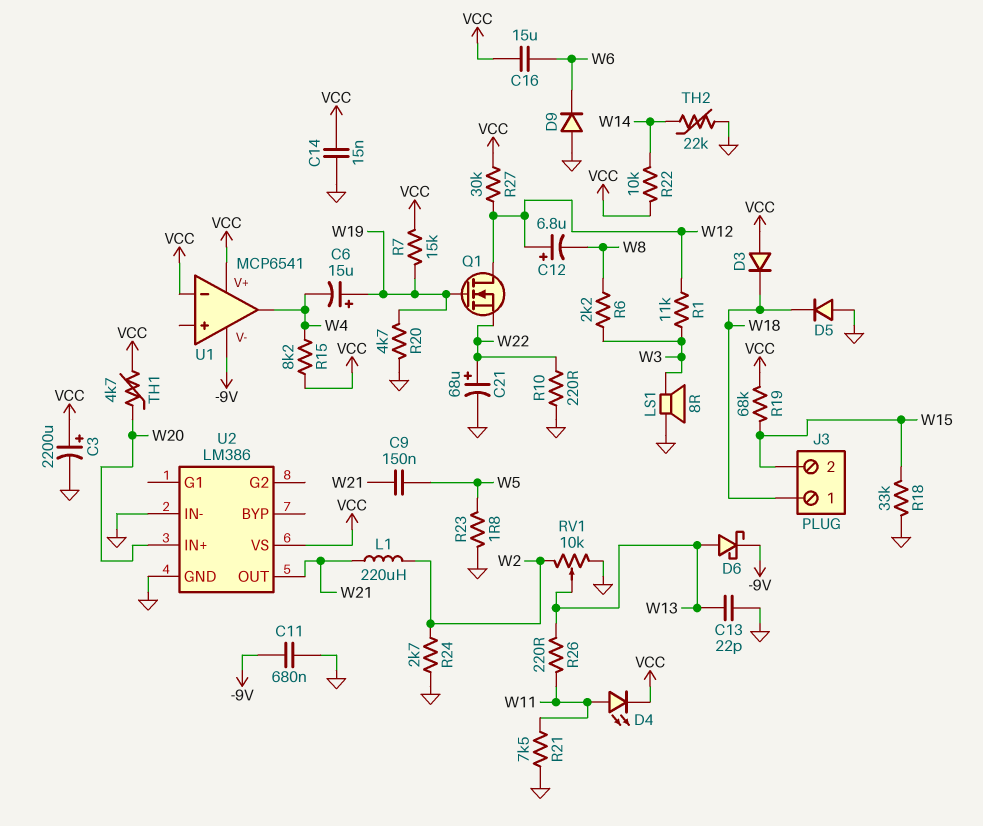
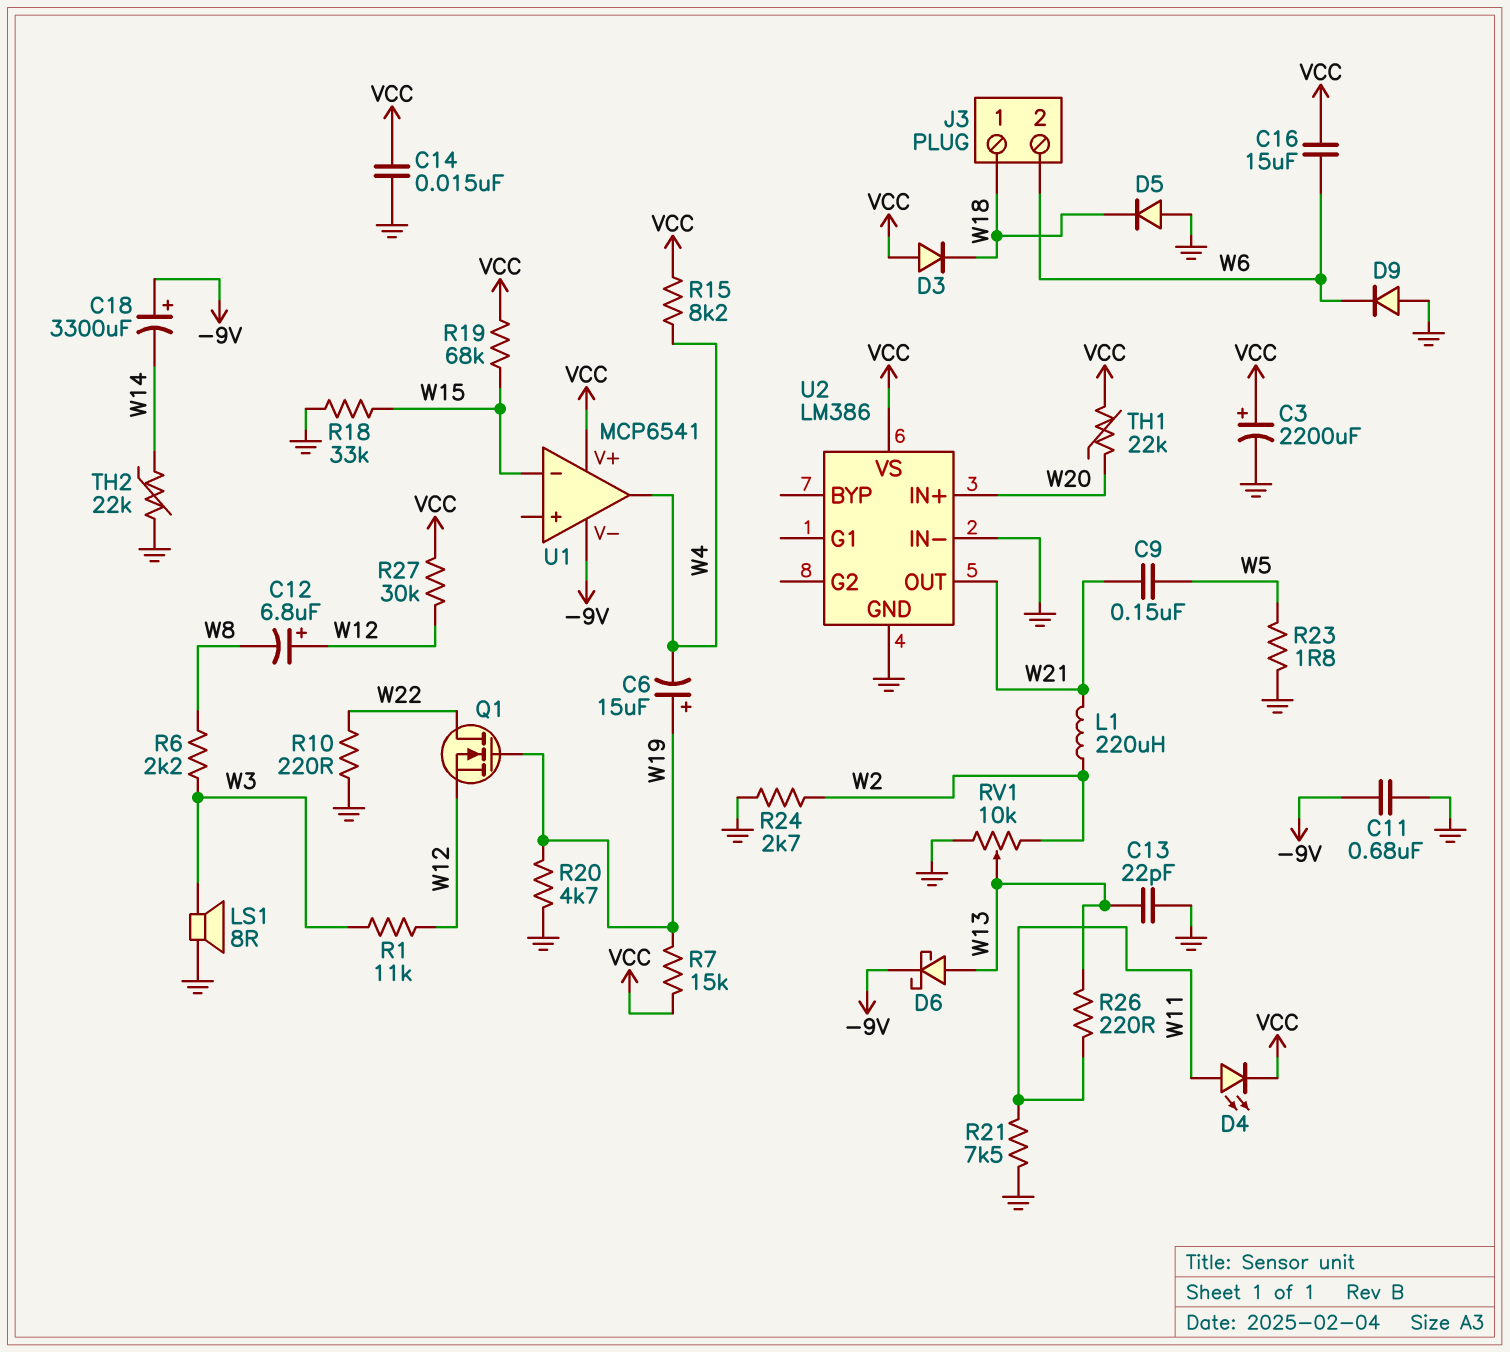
C18: none -> 3300uF (plus -9V, minus W14)
C21: 68uF (plus W22, minus GND) -> none
J3 pin 2: W15 -> W6
Q1: NMOS (G W19, D W12, S W22) -> NMOS (G W19, D W22, S W12)
R22: 10k (VCC, W14) -> none
TH1: 4.7k (VCC, W20) -> 22k (VCC, W20)
U1 pin in-: VCC -> W15

